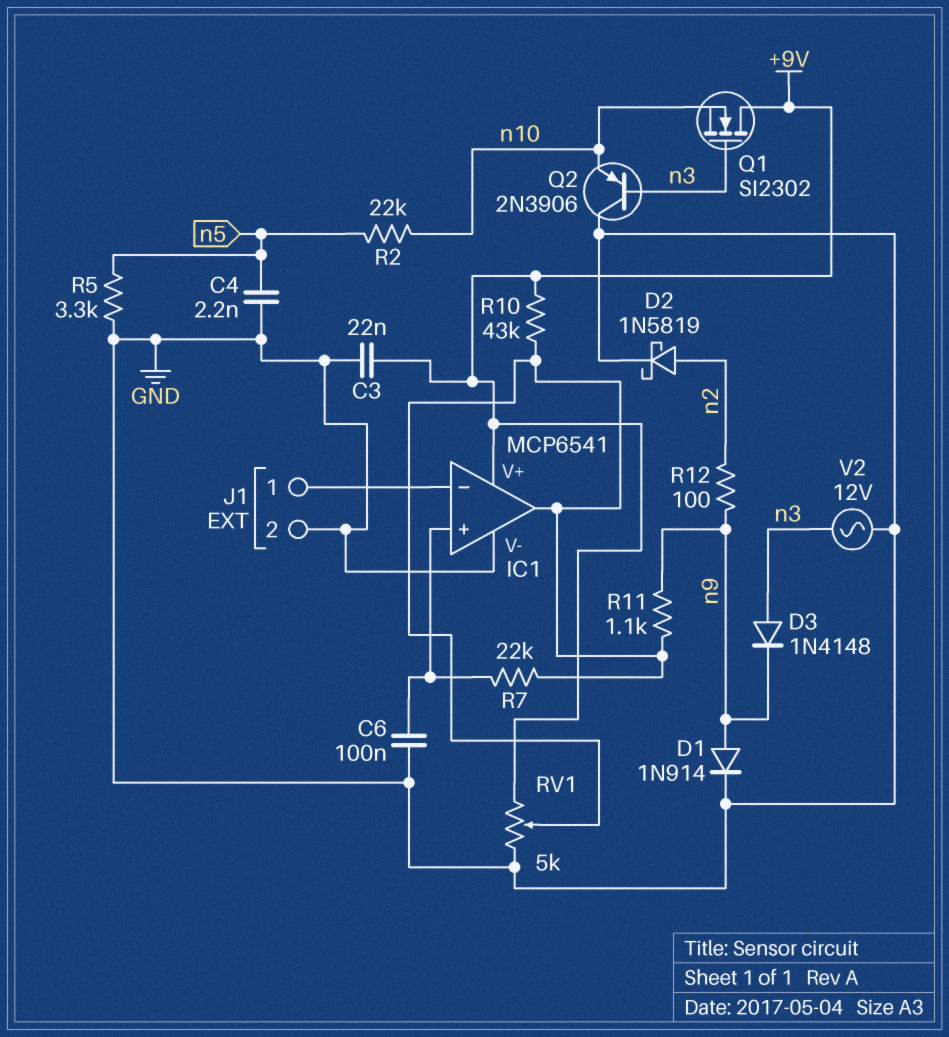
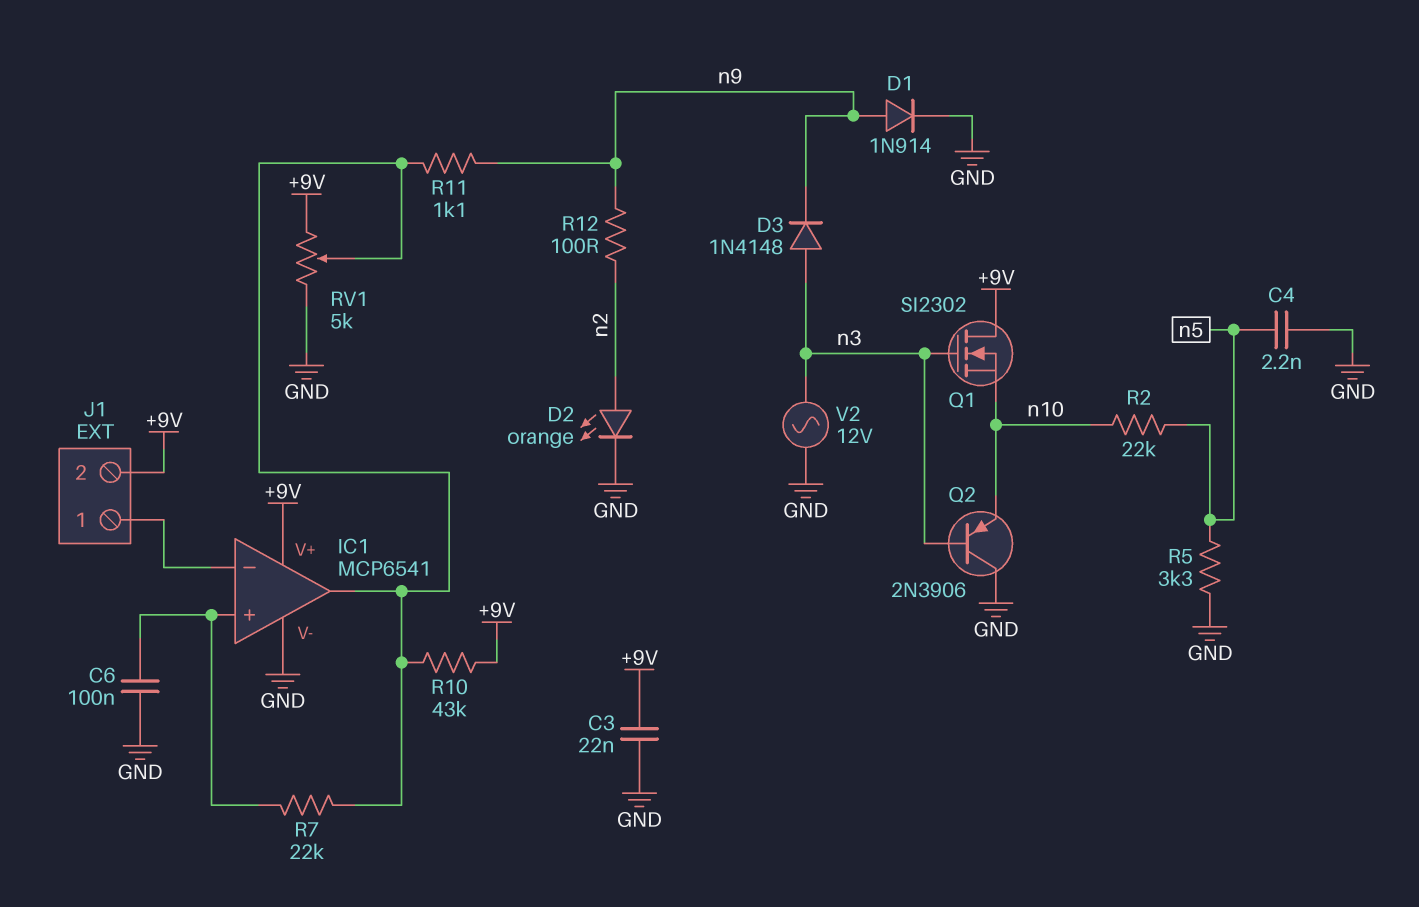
D2: schottky 1N5819 (A n2, K GND) -> LED orange (A n2, K GND)
J1 pin 2: GND -> +9V

